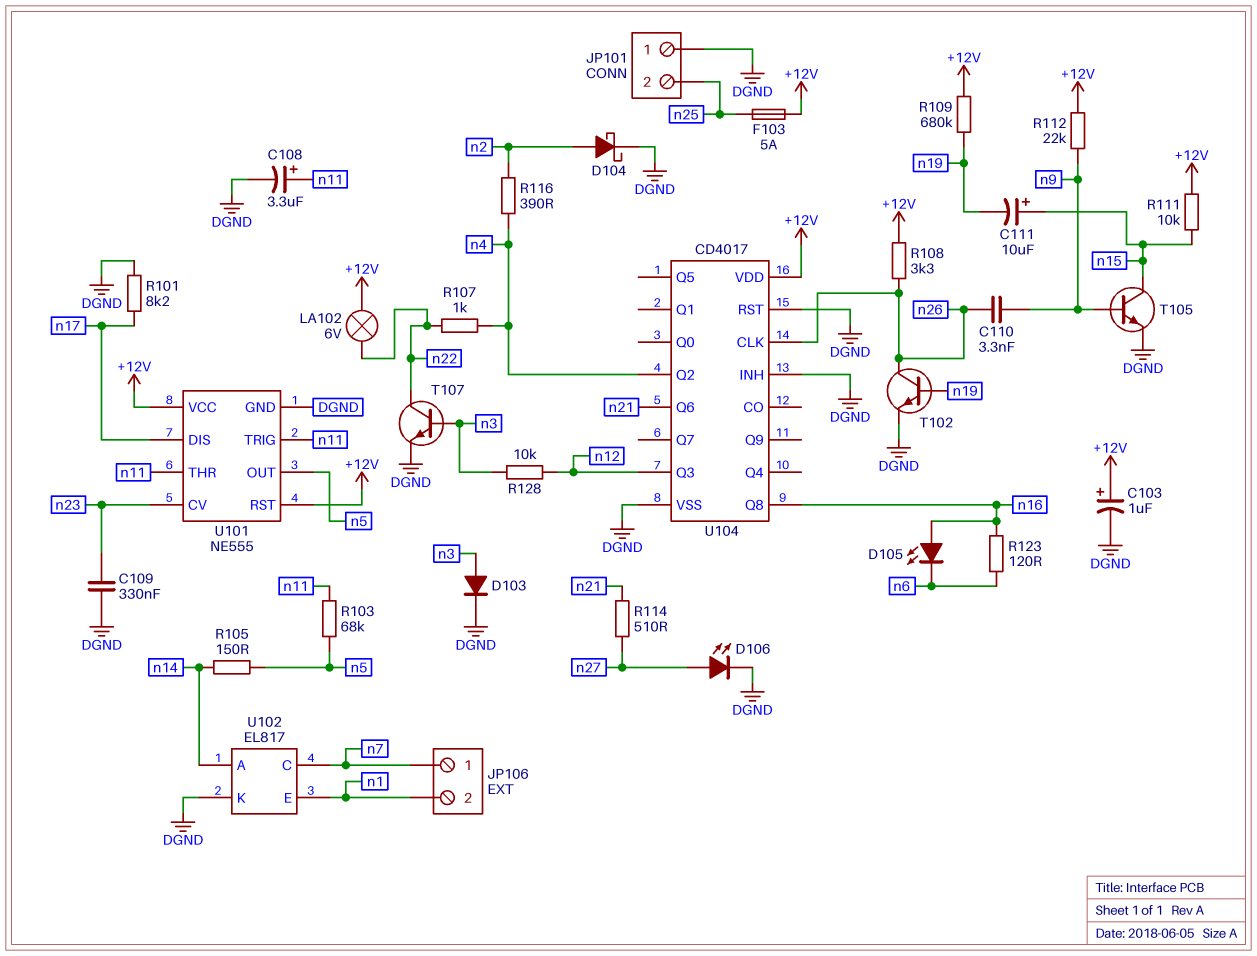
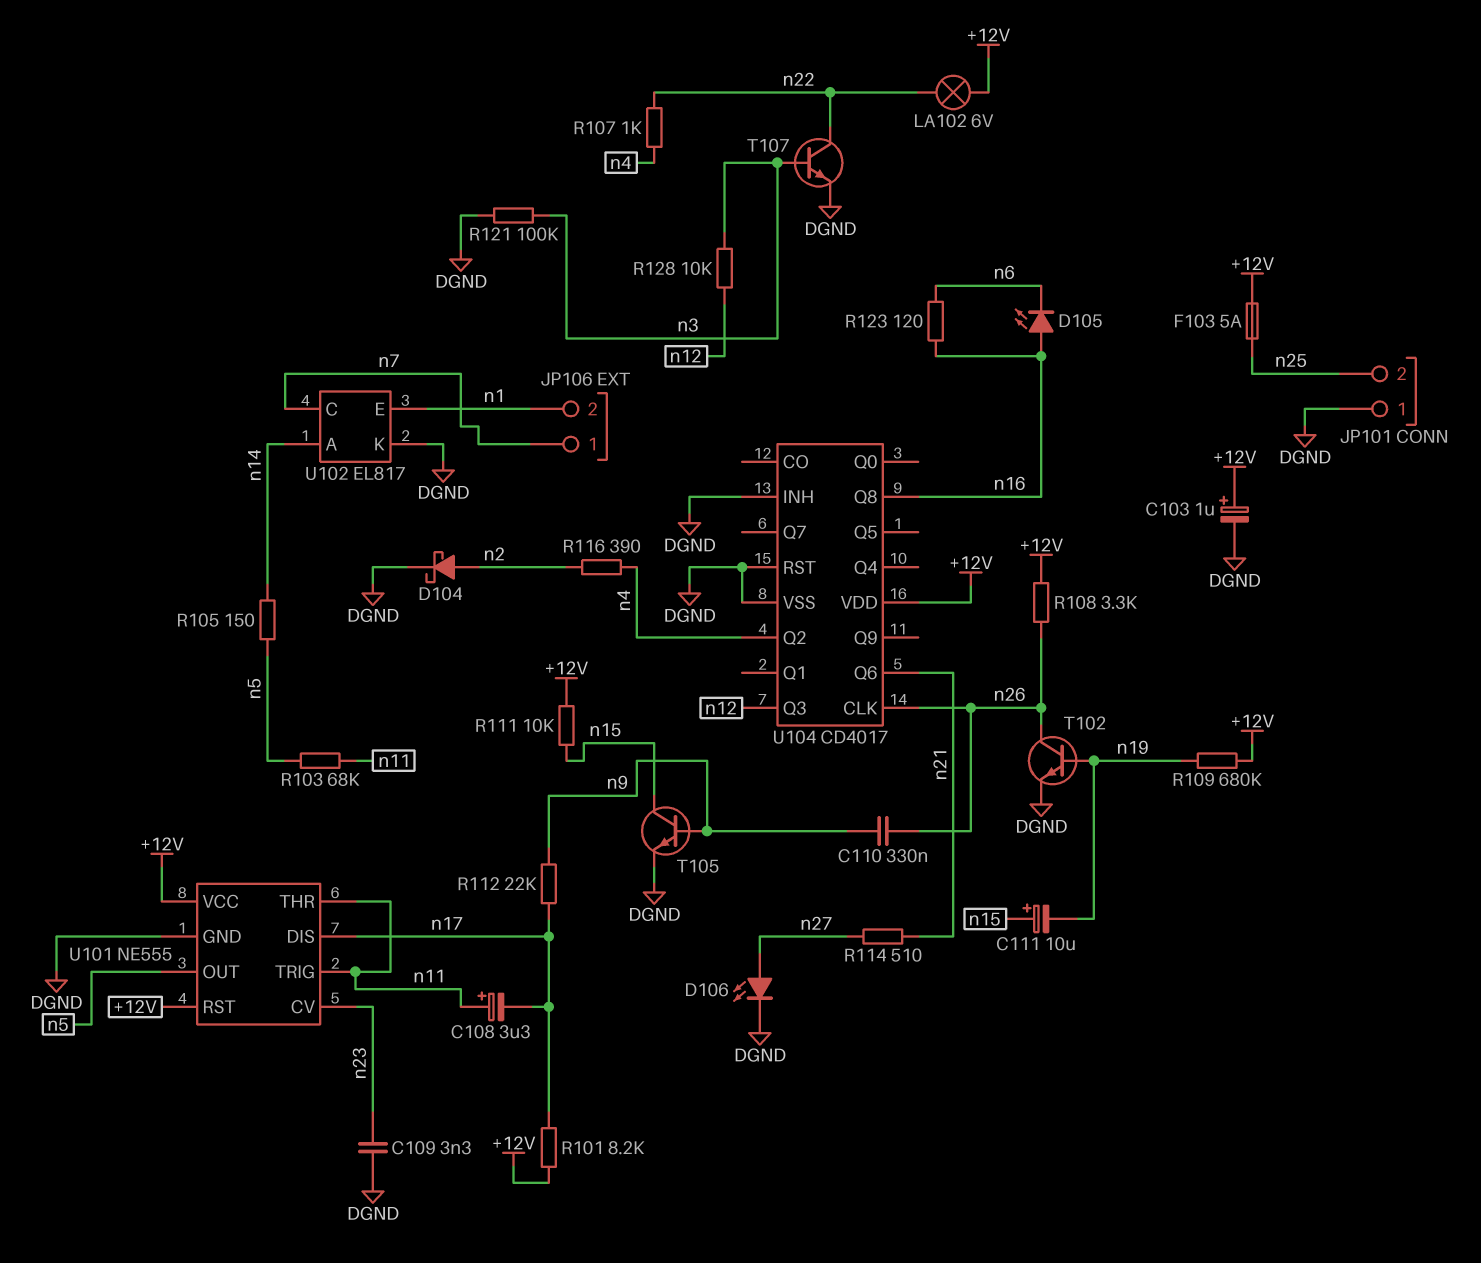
C108: 3.3uF (plus n11, minus DGND) -> 3.3uF (plus n11, minus n17)
C109: 330nF (DGND, n23) -> 3.3nF (DGND, n23)
C110: 3.3nF (n9, n26) -> 330nF (n9, n26)
D103: diode (A n3, K DGND) -> none
R101: 8.2k (DGND, n17) -> 8.2k (+12V, n17)
R112: 22k (+12V, n9) -> 22k (n9, n17)
R121: none -> 100k (DGND, n3)

